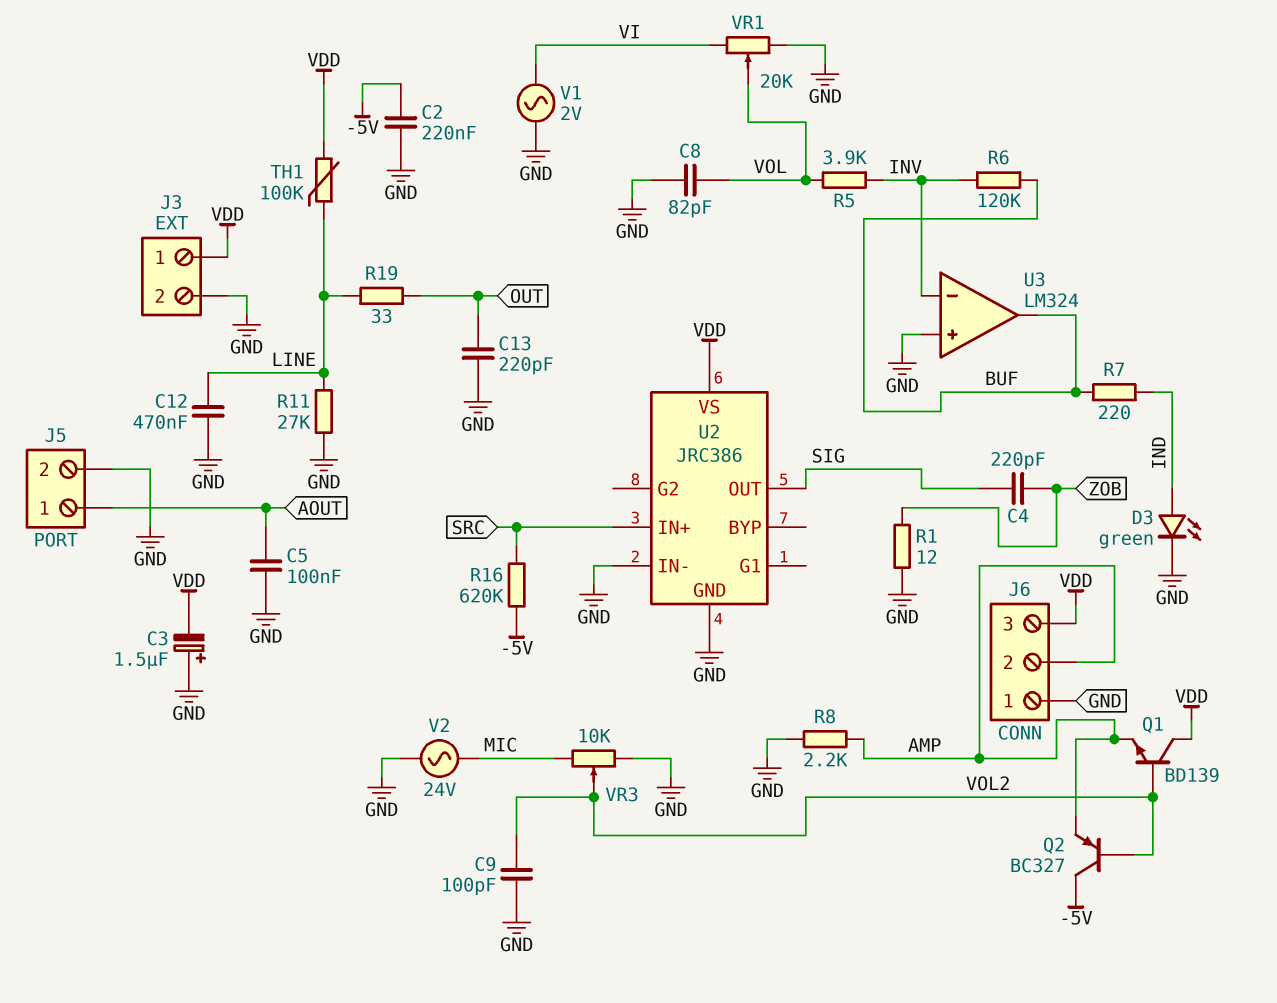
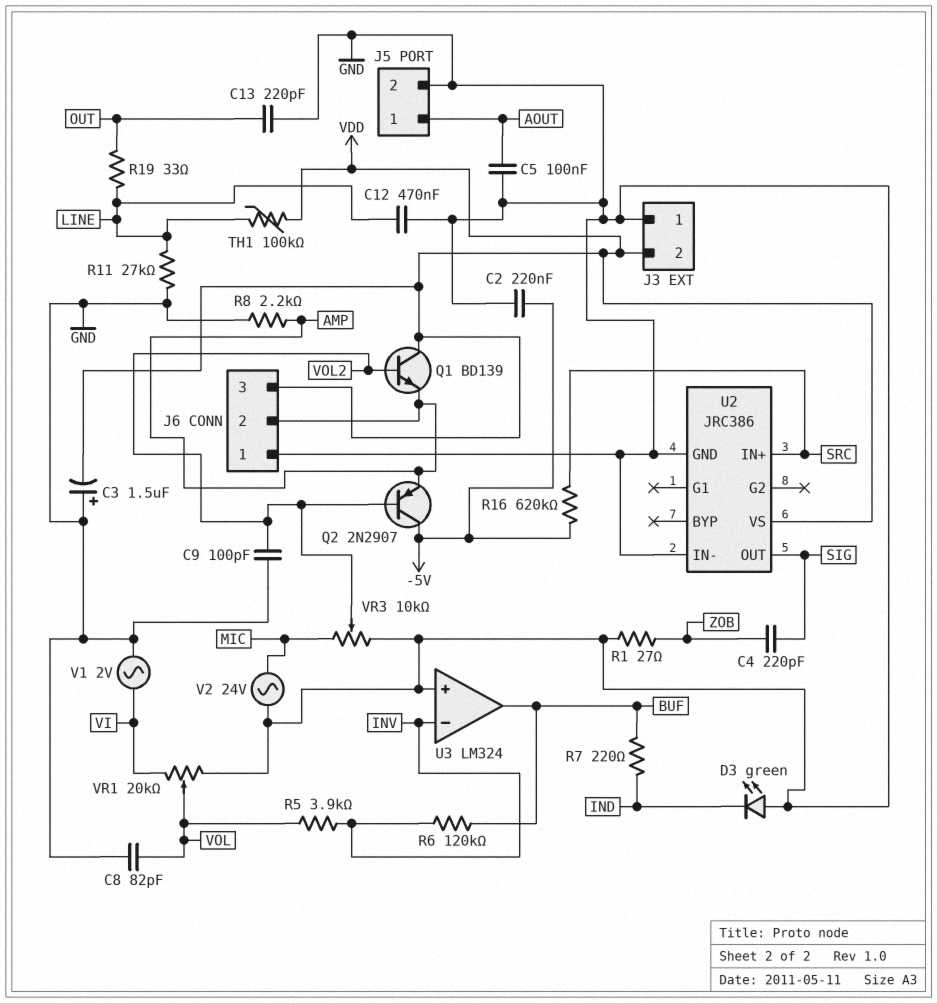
D3: LED green (A IND, K GND) -> LED green (A GND, K IND)
J3 pin 1: VDD -> GND
J3 pin 2: GND -> VDD
Q2: PNP BC327 (B VOL2, C -5V, E AMP) -> PNP 2N2907 (B VOL2, C -5V, E AMP)
R1: 12 (GND, ZOB) -> 27 (GND, ZOB)

